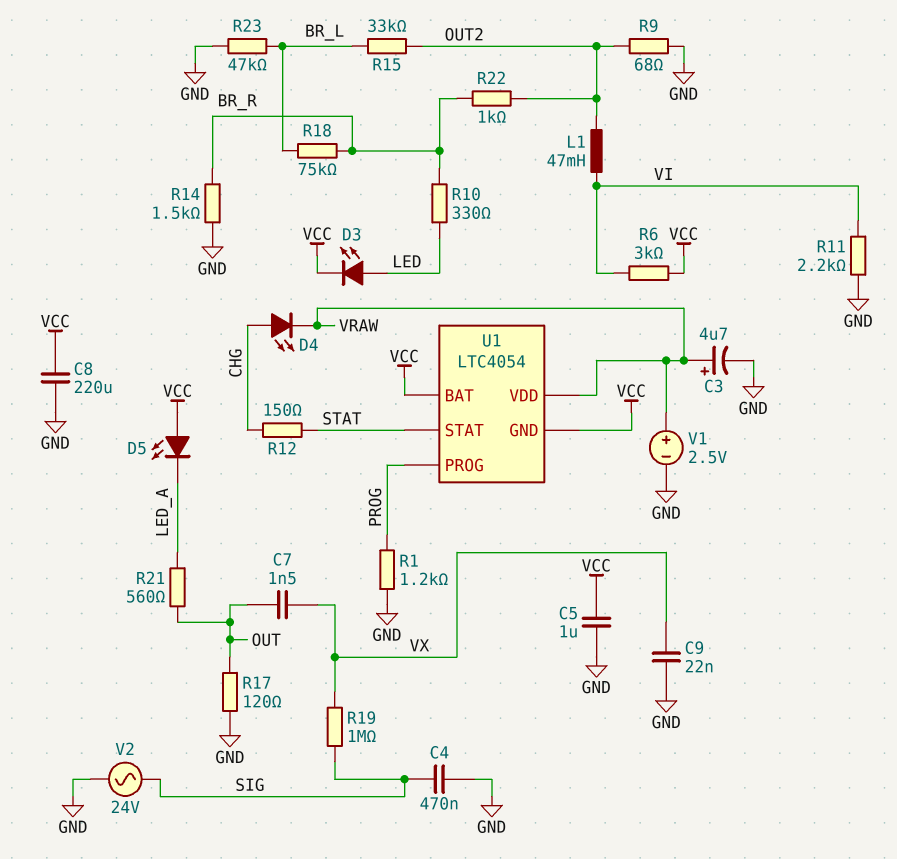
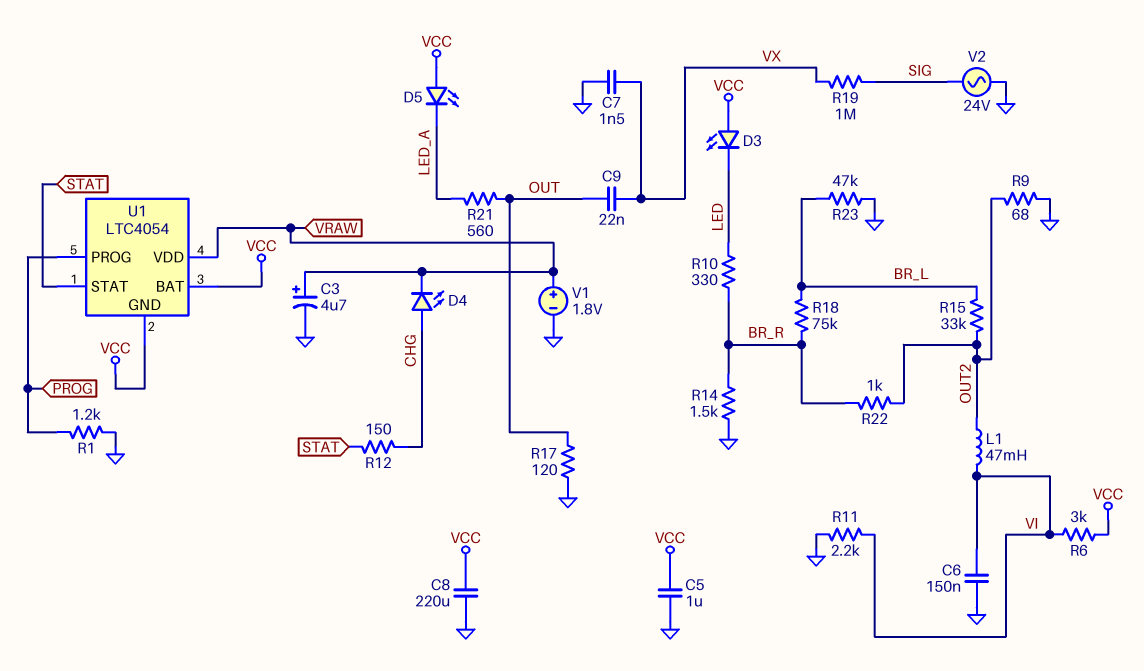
C4: 470nF (GND, SIG) -> none
C6: none -> 150nF (GND, VI)
C7: 1.5nF (OUT, VX) -> 1.5nF (GND, VX)
C9: 22nF (GND, VX) -> 22nF (OUT, VX)
D3: LED (A LED, K VCC) -> LED (A VCC, K LED)
V1: 2.5V (plus VRAW, minus GND) -> 1.8V (plus VRAW, minus GND)

